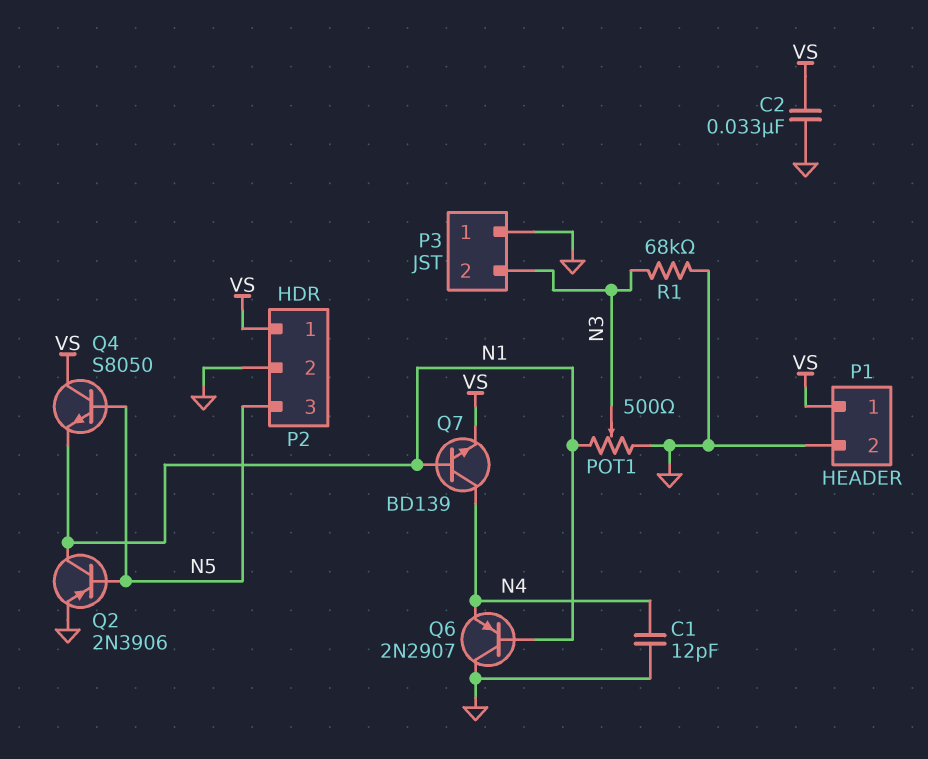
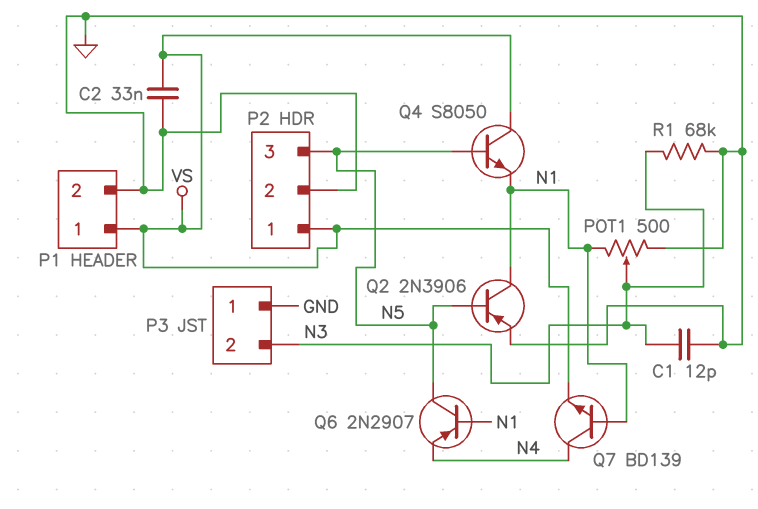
C1: 12pF (GND, N4) -> 12pF (GND, N3)
Q6: PNP 2N2907 (B N1, C GND, E N4) -> PNP 2N2907 (B N1, C N5, E N4)

